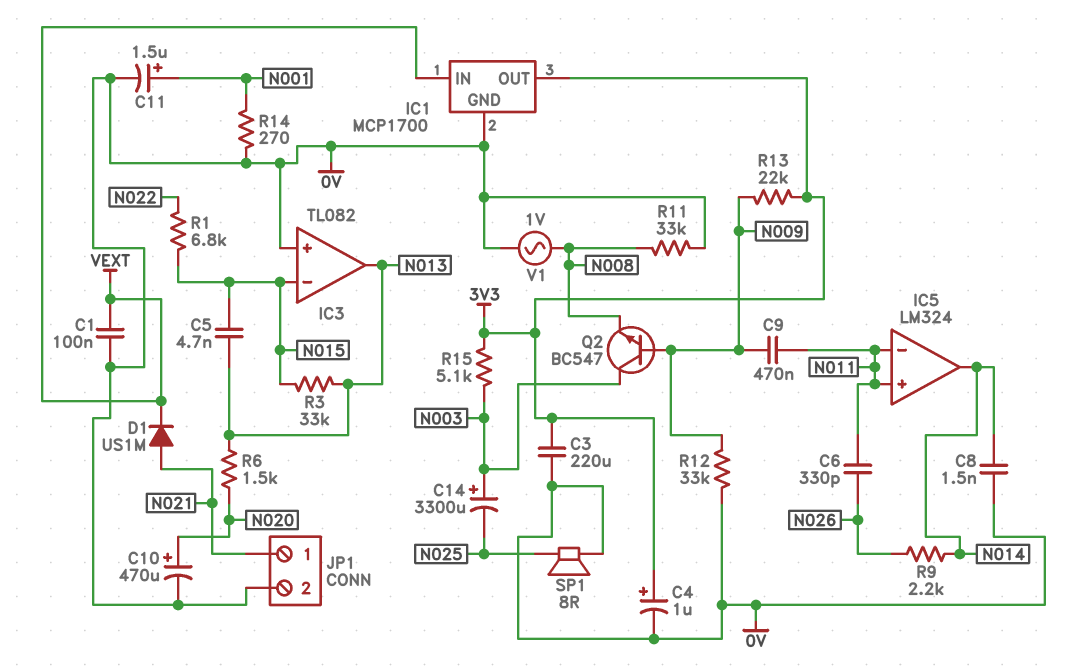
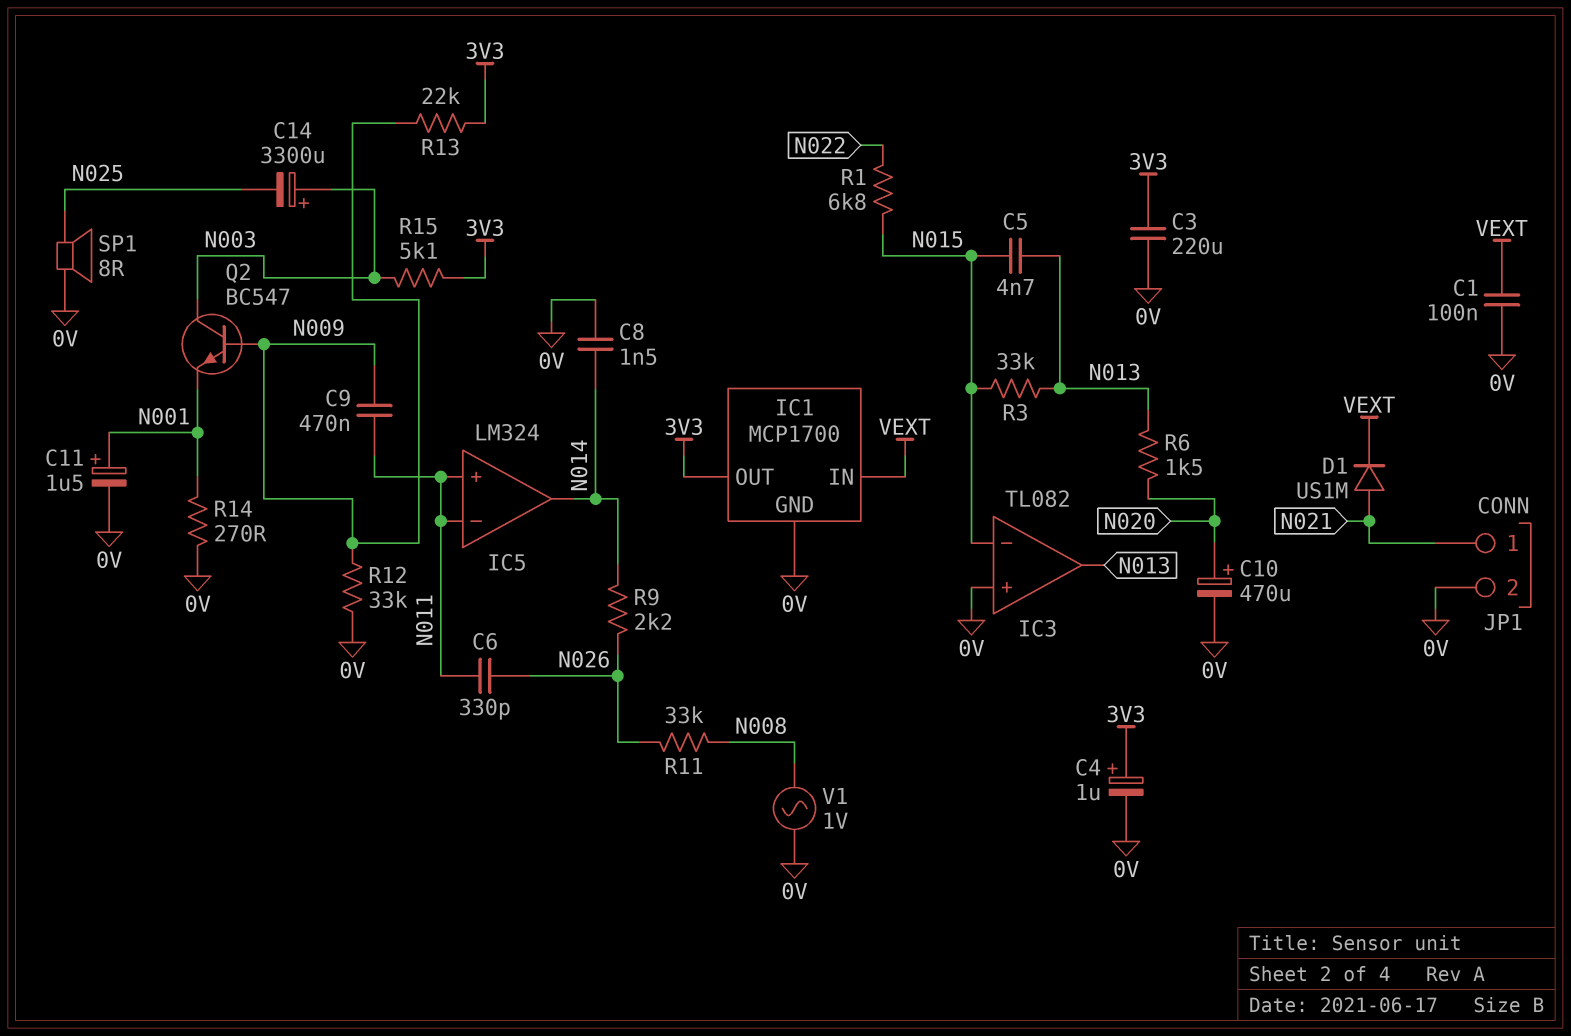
Q2: NPN BC547 (B N009, C N003, E N008) -> NPN BC547 (B N009, C N003, E N001)
R11: 33k (0V, N008) -> 33k (N008, N026)

